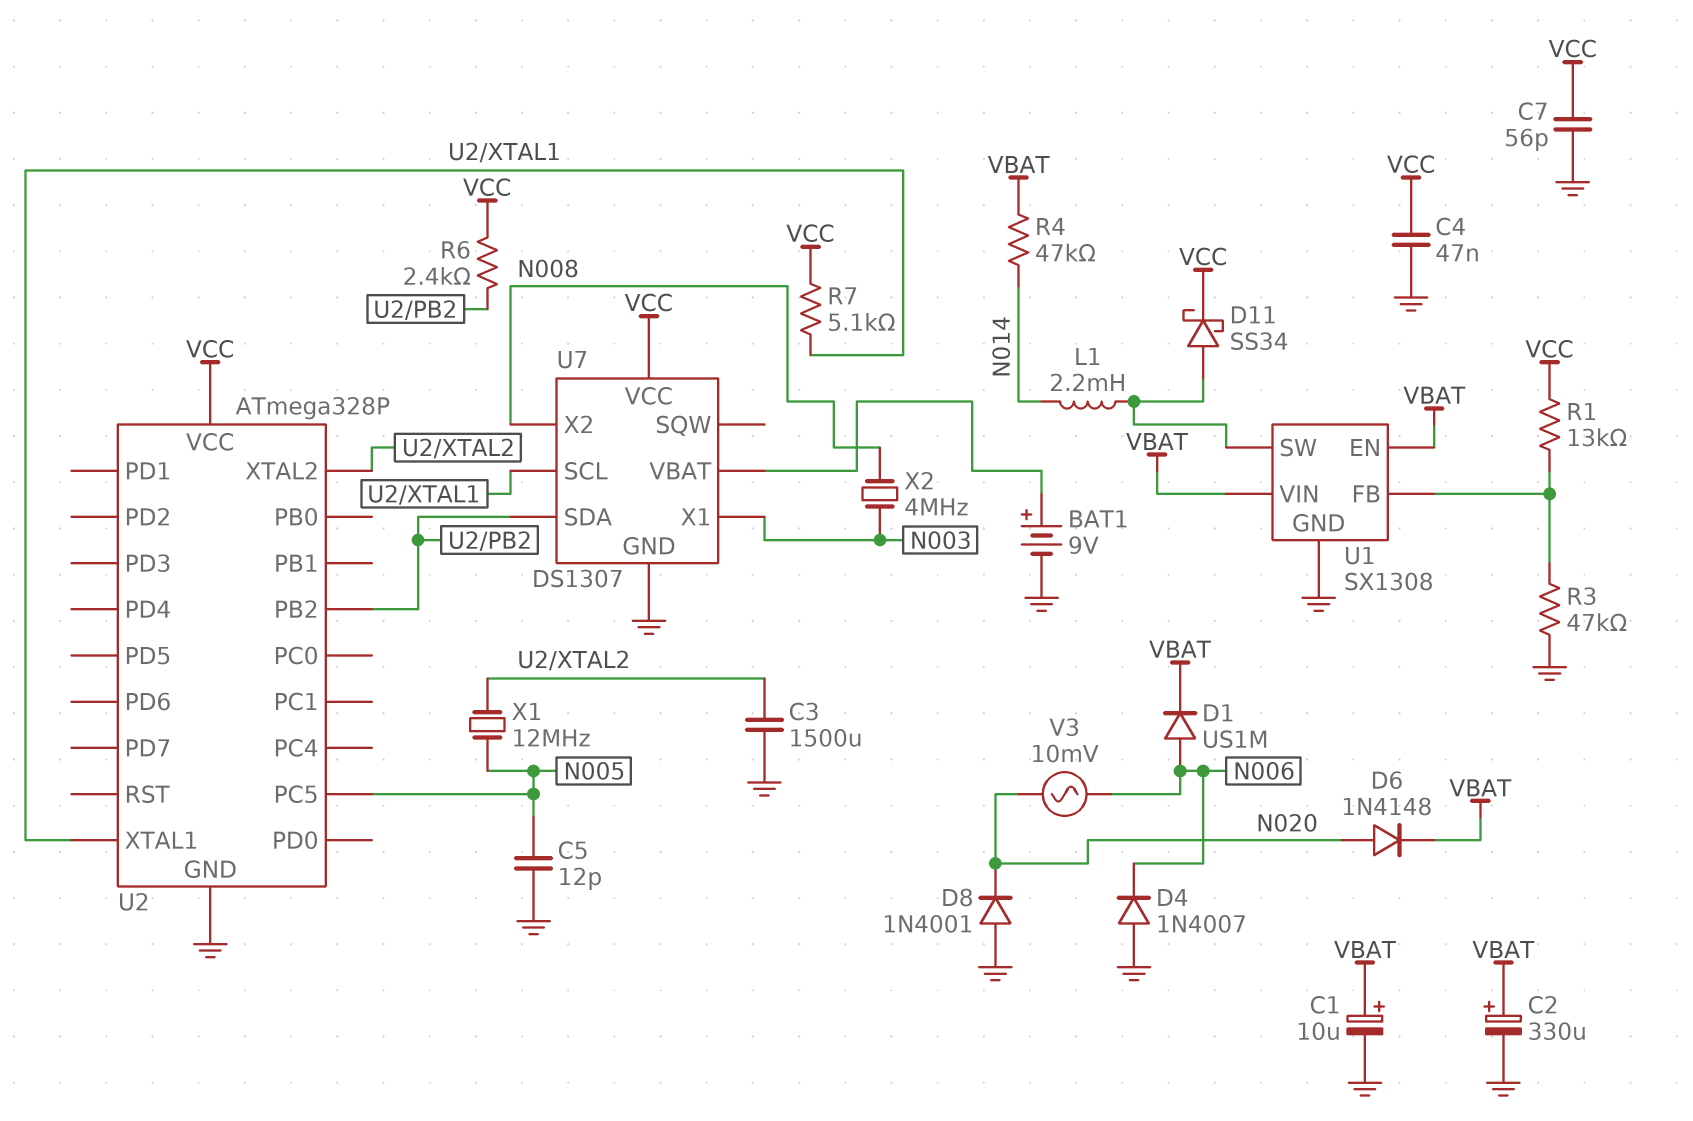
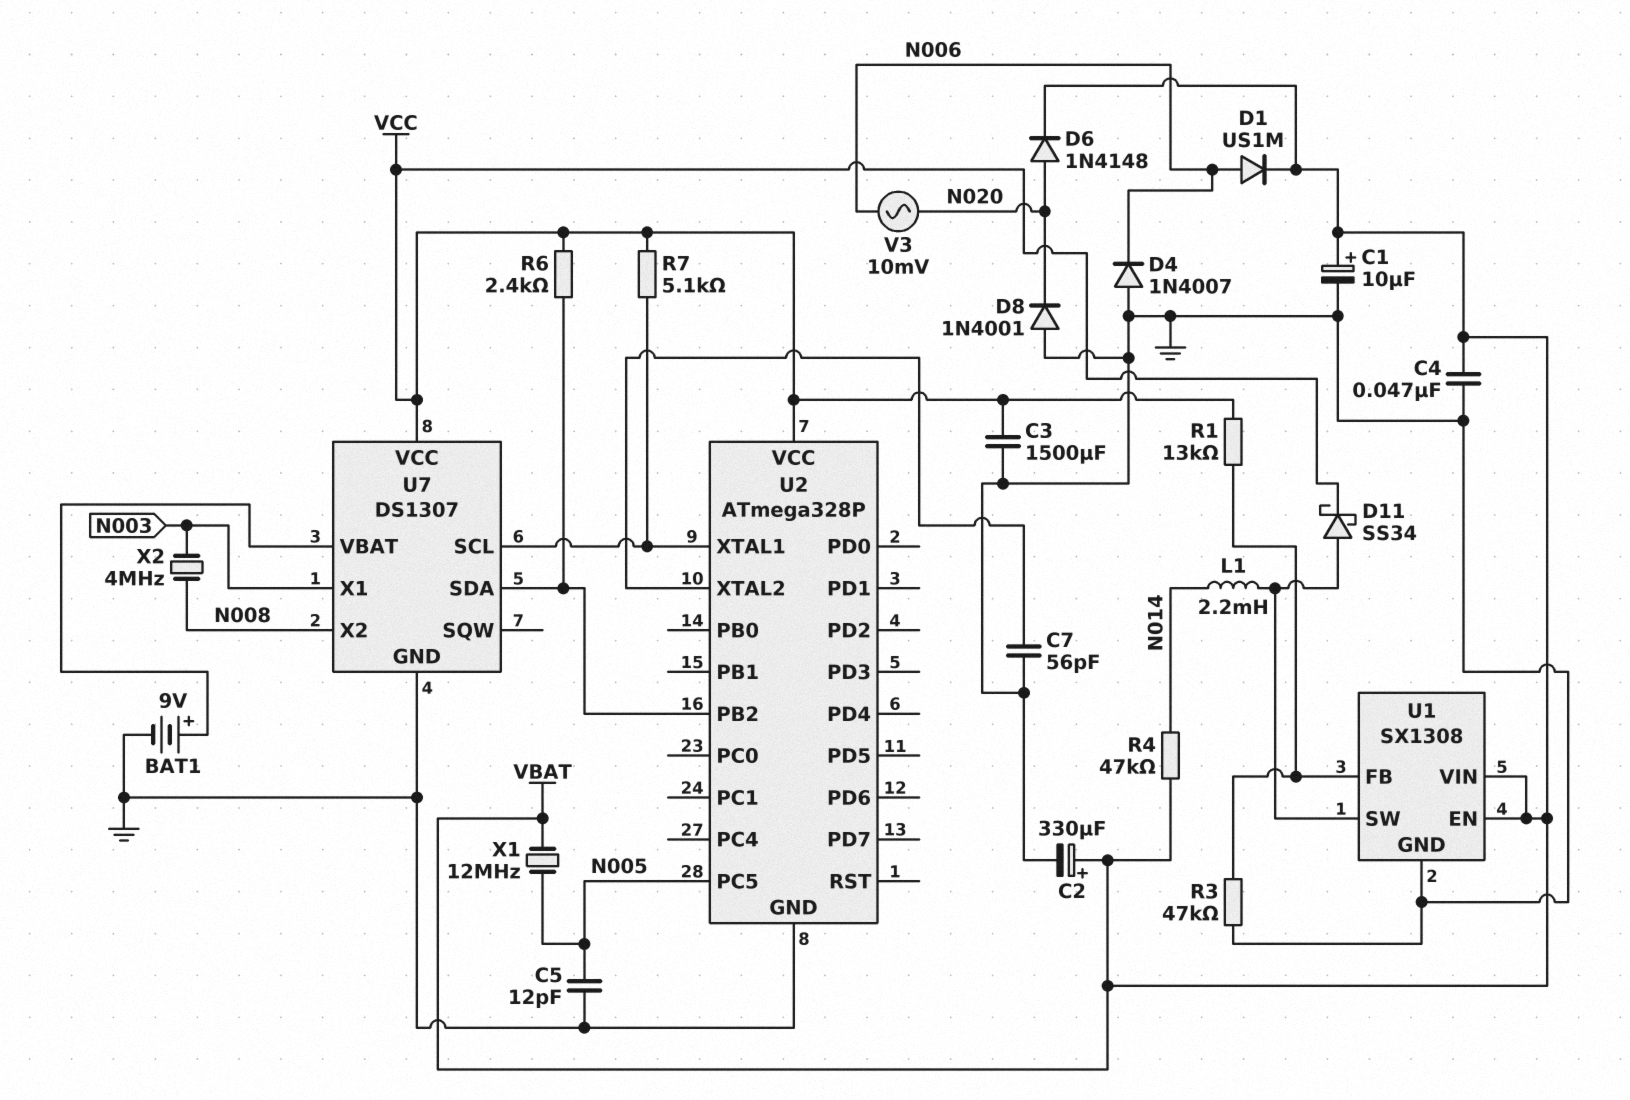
C3: 1500uF (GND, U2/XTAL2) -> 1500uF (GND, VCC)
C4: 47nF (GND, VCC) -> 47nF (GND, VBAT)
C7: 56pF (GND, VCC) -> 56pF (GND, U2/XTAL2)
X1: 12MHz (N005, U2/XTAL2) -> 12MHz (N005, VBAT)

